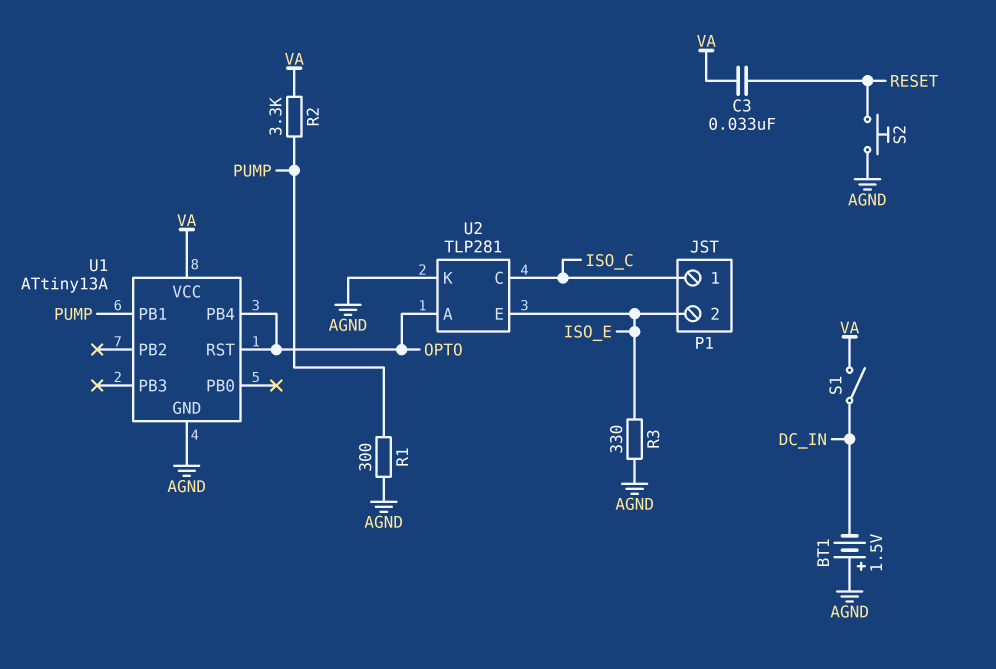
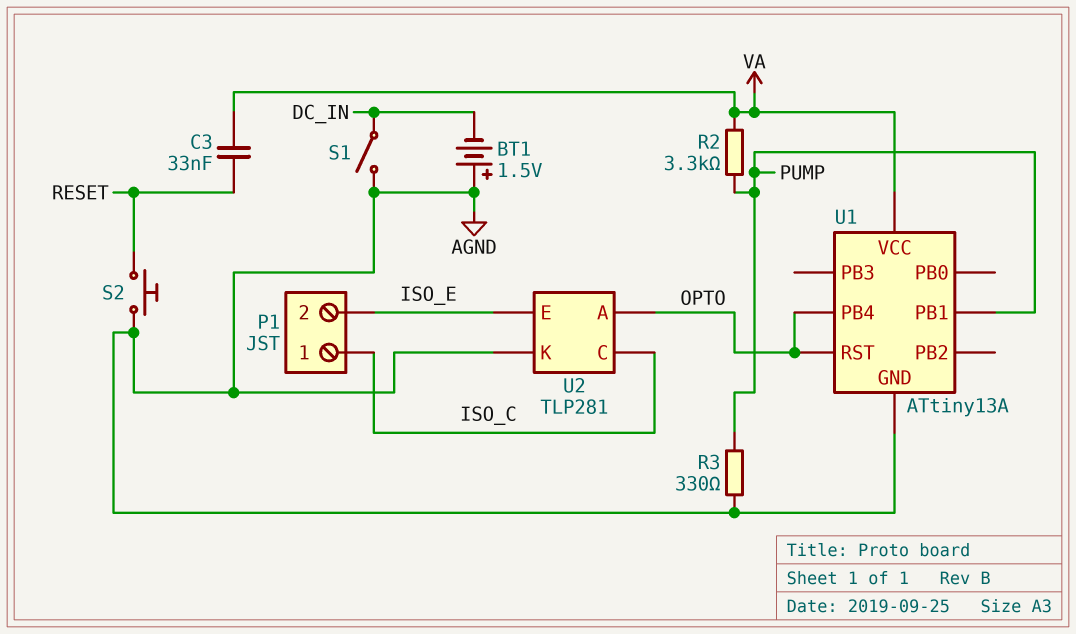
R1: 300 (AGND, PUMP) -> none
R3: 330 (AGND, ISO_E) -> 330 (AGND, PUMP)
S1: switch (DC_IN, VA) -> switch (AGND, DC_IN)

